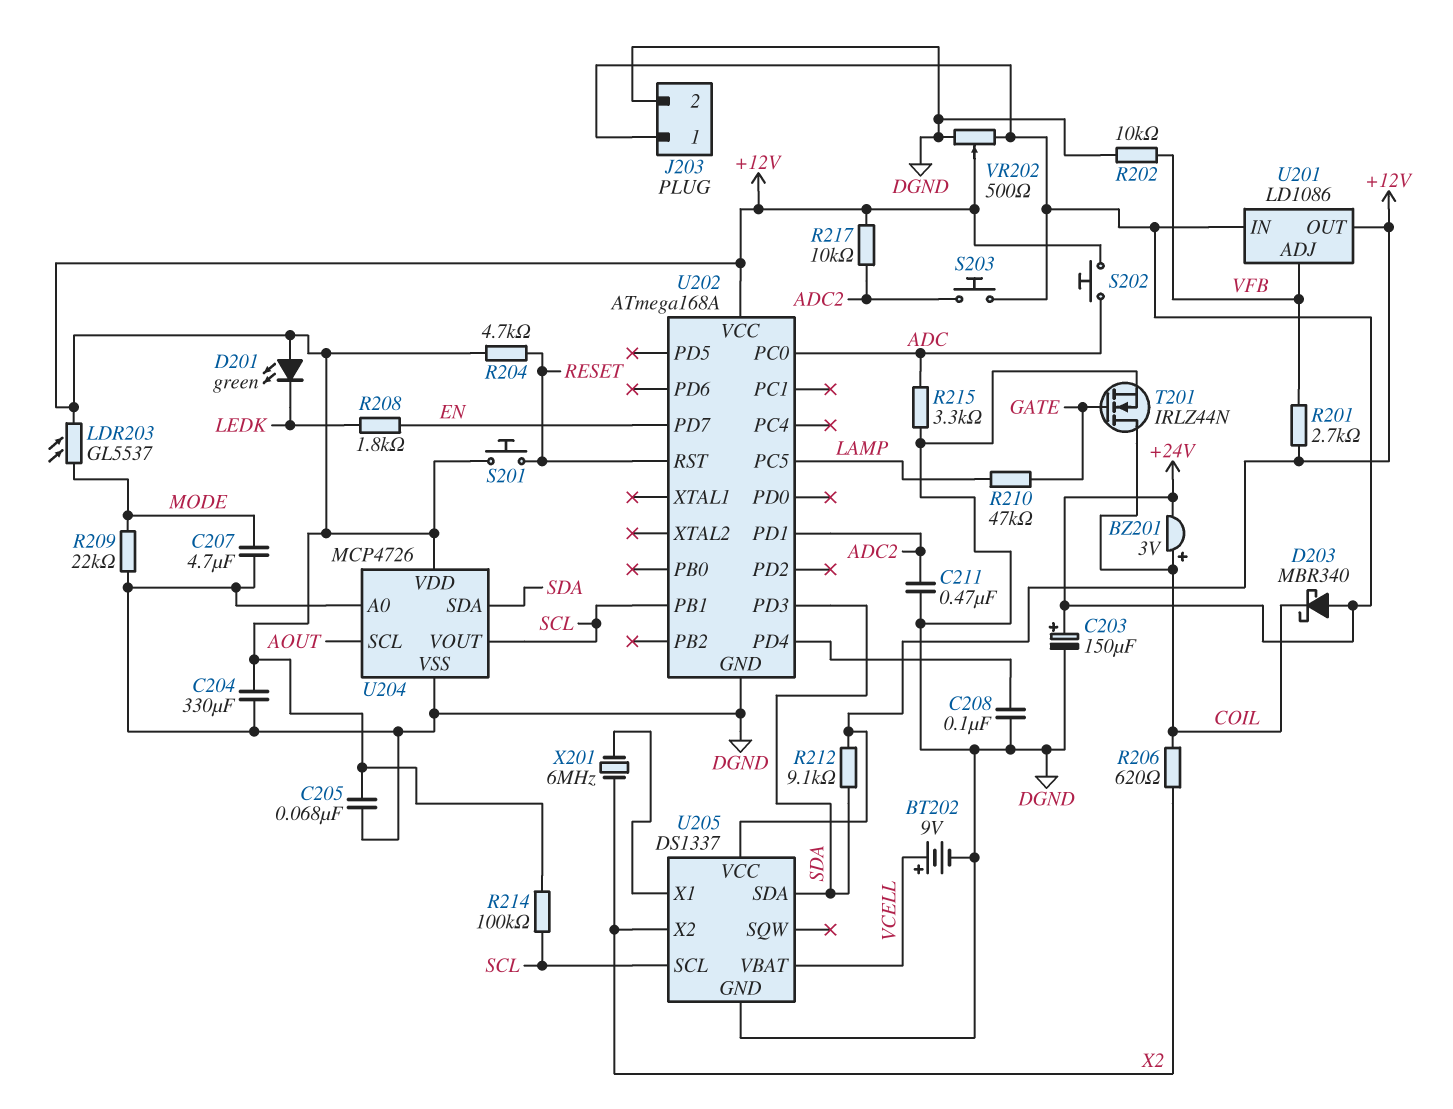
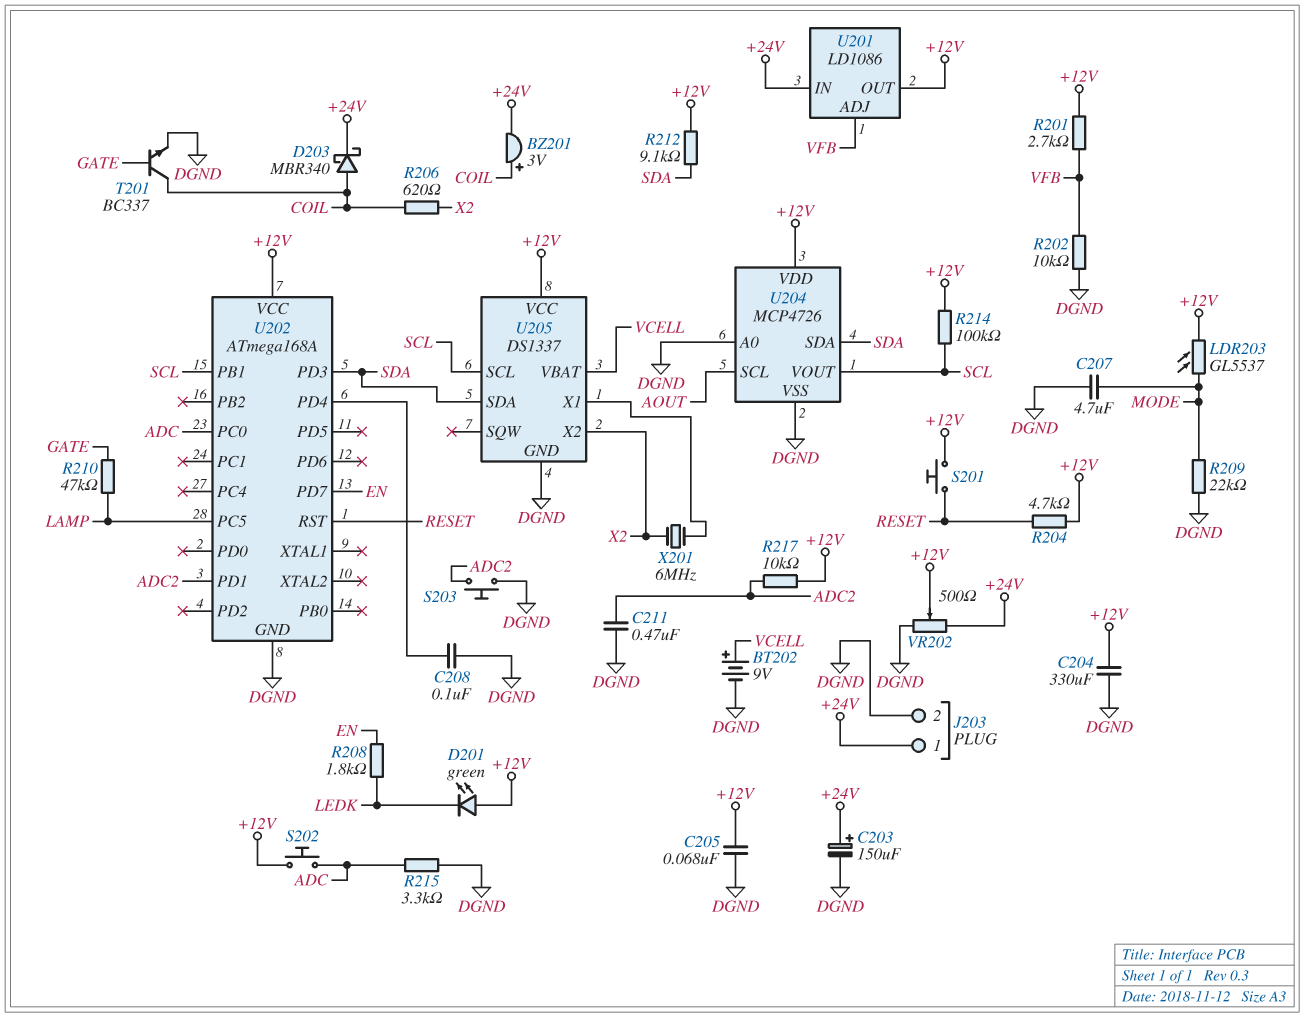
D203: schottky MBR340 (A +24V, K COIL) -> schottky MBR340 (A COIL, K +24V)
S203: button (+24V, ADC2) -> button (ADC2, DGND)
T201: NMOS IRLZ44N (G GATE, D COIL, S DGND) -> NPN BC337 (B GATE, C COIL, E DGND)

